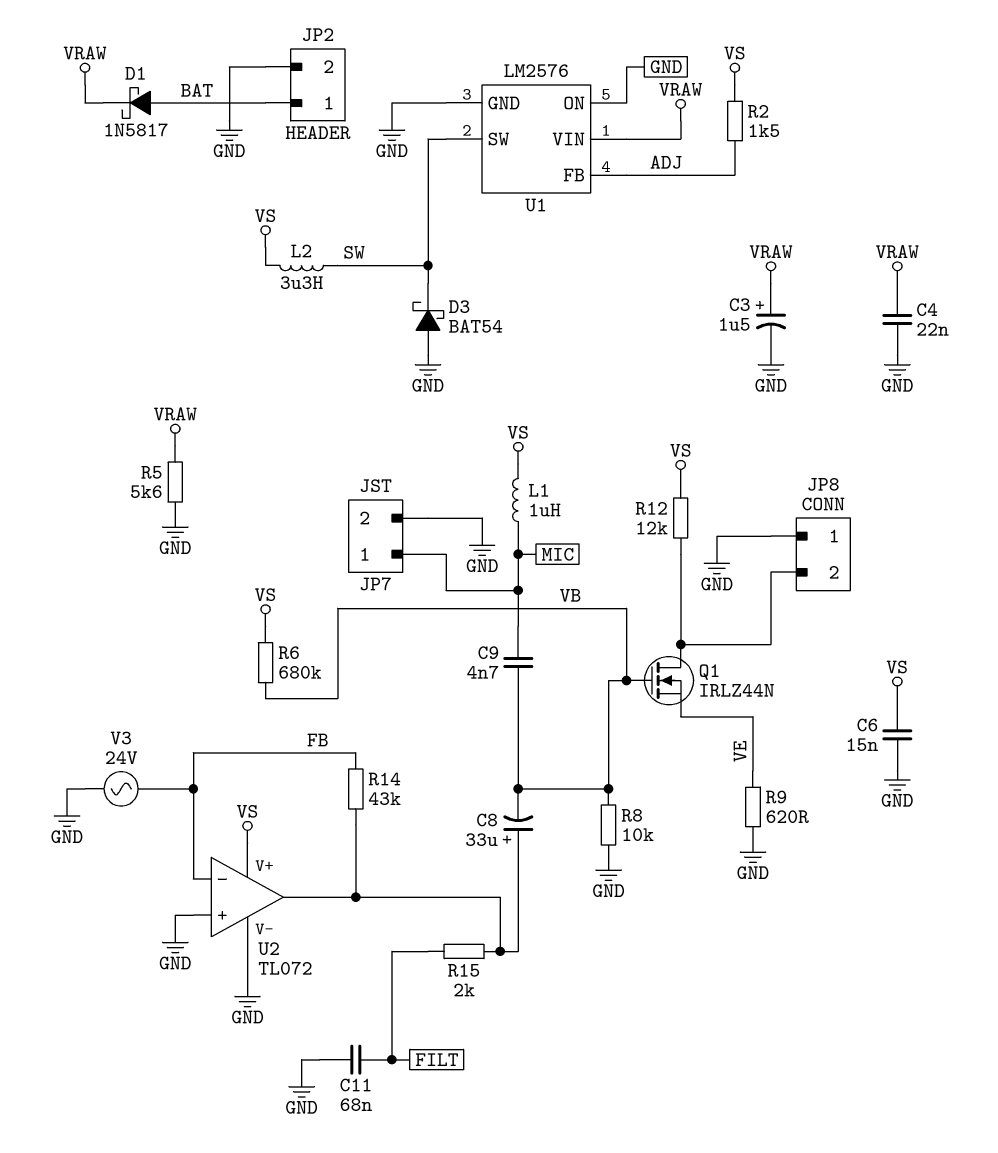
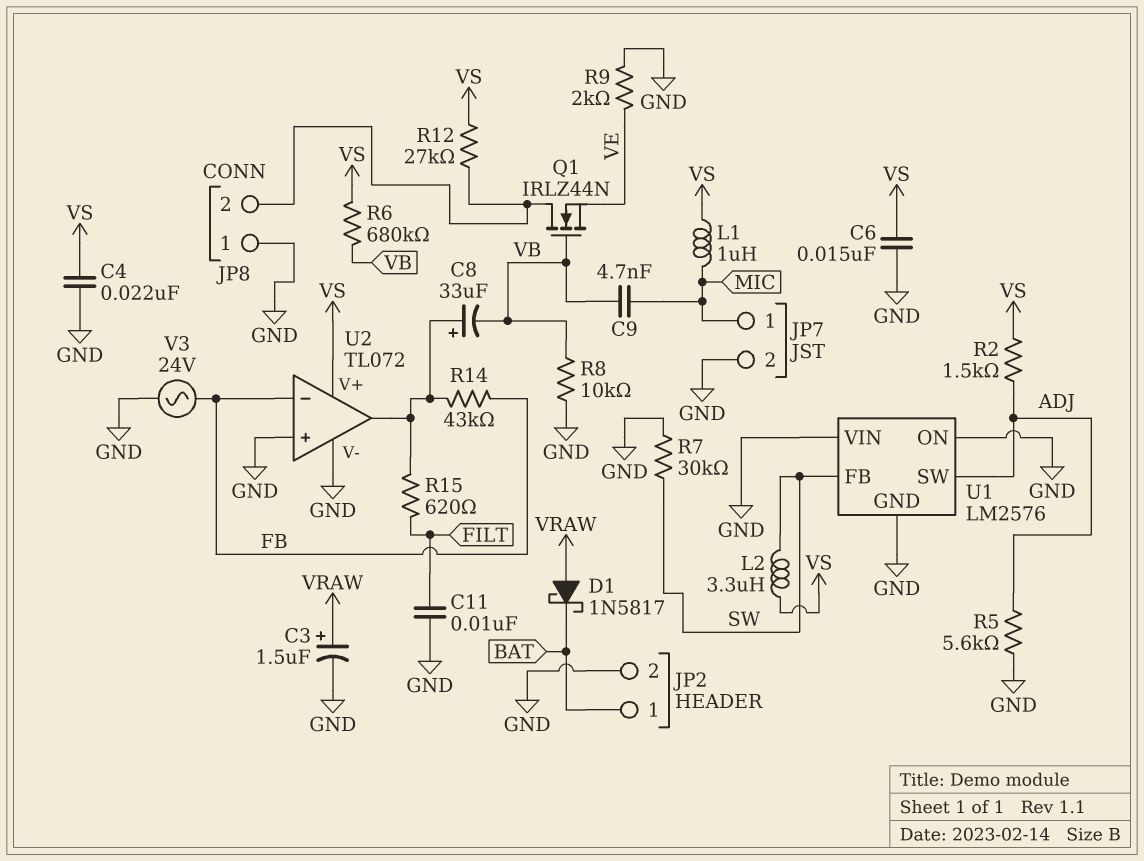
C4: 22nF (GND, VRAW) -> 22nF (GND, VS)
C11: 68nF (FILT, GND) -> 10nF (FILT, GND)
D1: schottky 1N5817 (A BAT, K VRAW) -> schottky 1N5817 (A VRAW, K BAT)
D3: schottky BAT54 (A GND, K SW) -> none
R5: 5.6k (GND, VRAW) -> 5.6k (ADJ, GND)
R7: none -> 30k (GND, SW)
R9: 620 (GND, VE) -> 2k (GND, VE)
R12: 12k (JP8/2, VS) -> 27k (JP8/2, VS)
R15: 2k (FILT, U2/out) -> 620 (FILT, U2/out)
U1 pin FB: ADJ -> SW
U1 pin SW: SW -> ADJ
U1 pin VIN: VRAW -> GND

